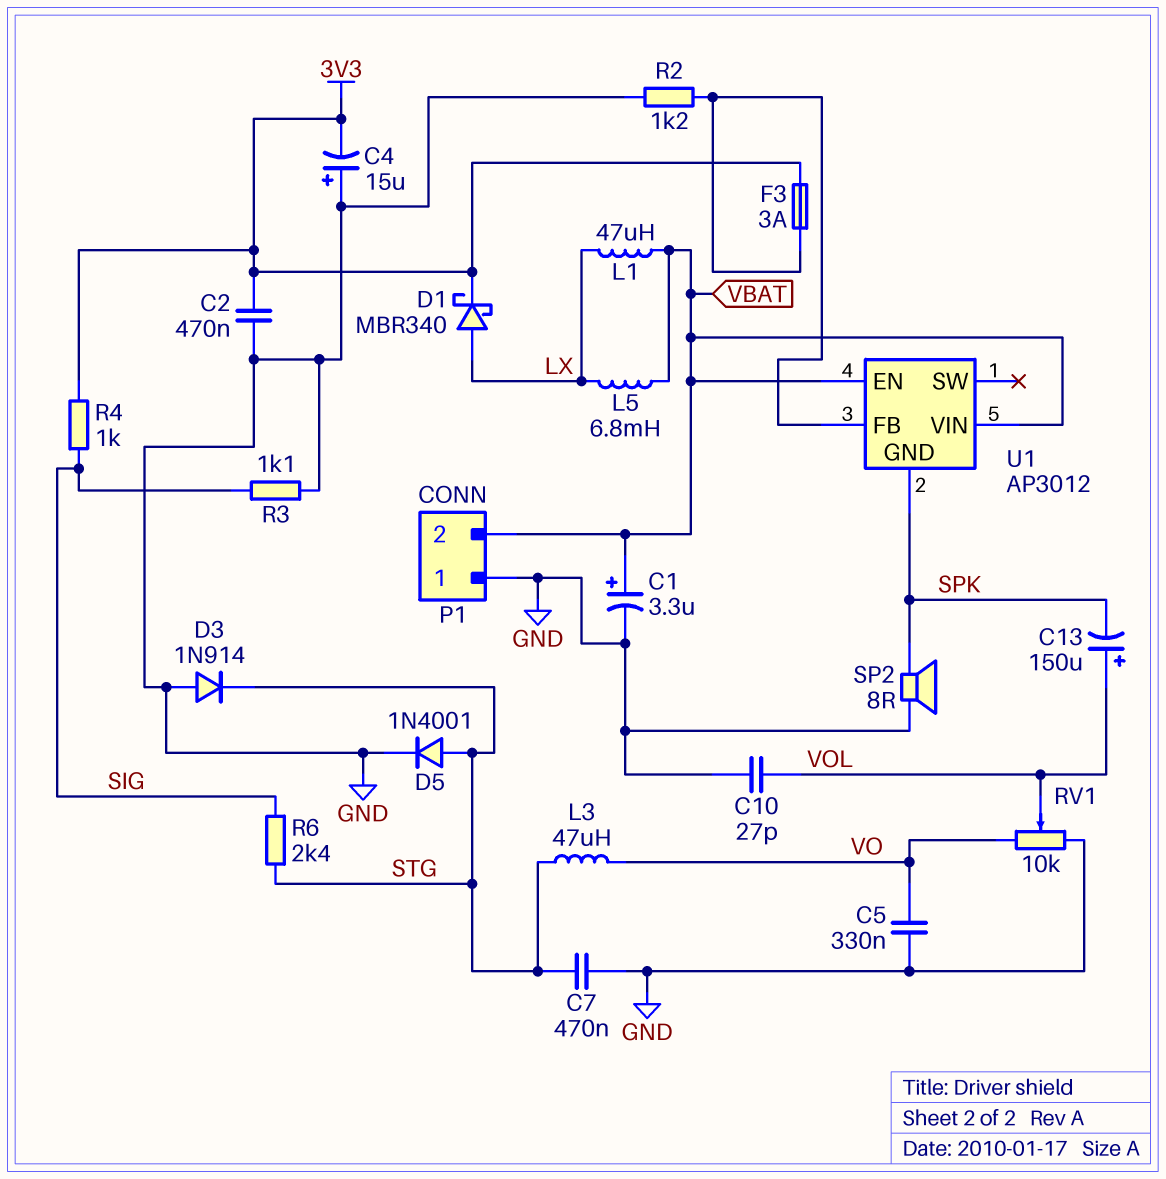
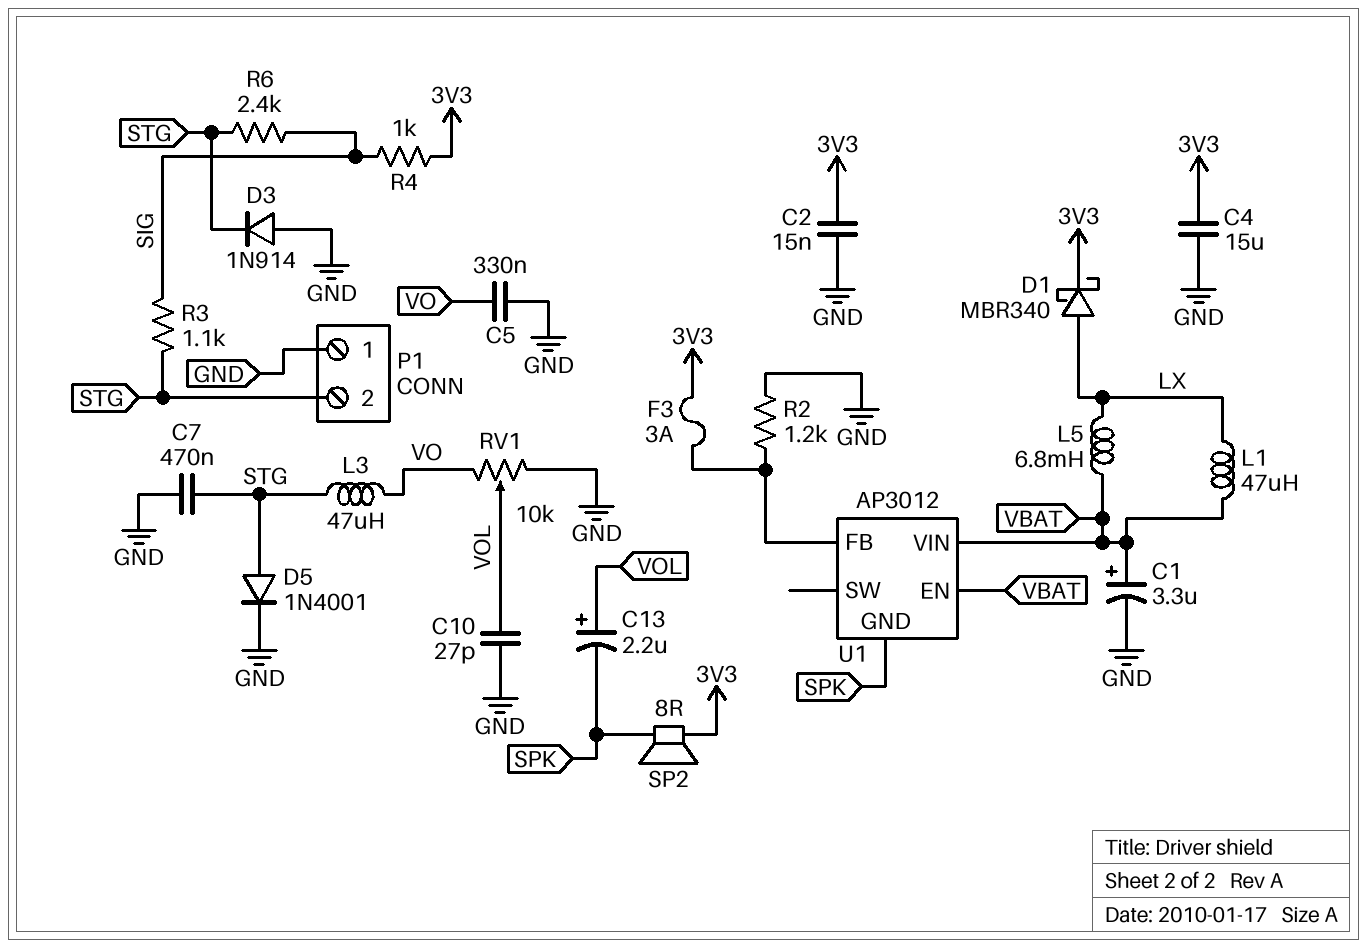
C2: 470nF (3V3, GND) -> 15nF (3V3, GND)
C4: 15uF (plus GND, minus 3V3) -> 15uF (3V3, GND)
C13: 150uF (plus VOL, minus SPK) -> 2.2uF (plus VOL, minus SPK)
P1 pin 2: VBAT -> STG
R3: 1.1k (GND, SIG) -> 1.1k (SIG, STG)
SP2: speaker 8R (GND, SPK) -> speaker 8R (3V3, SPK)

